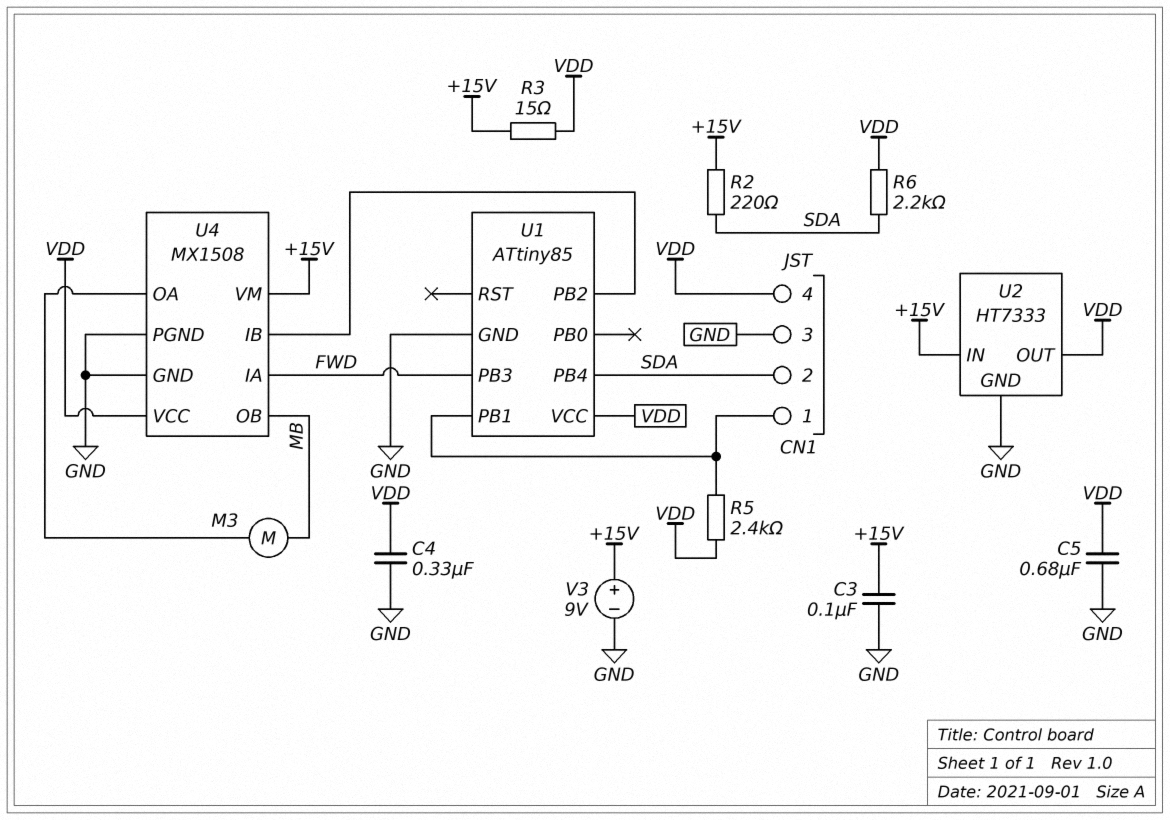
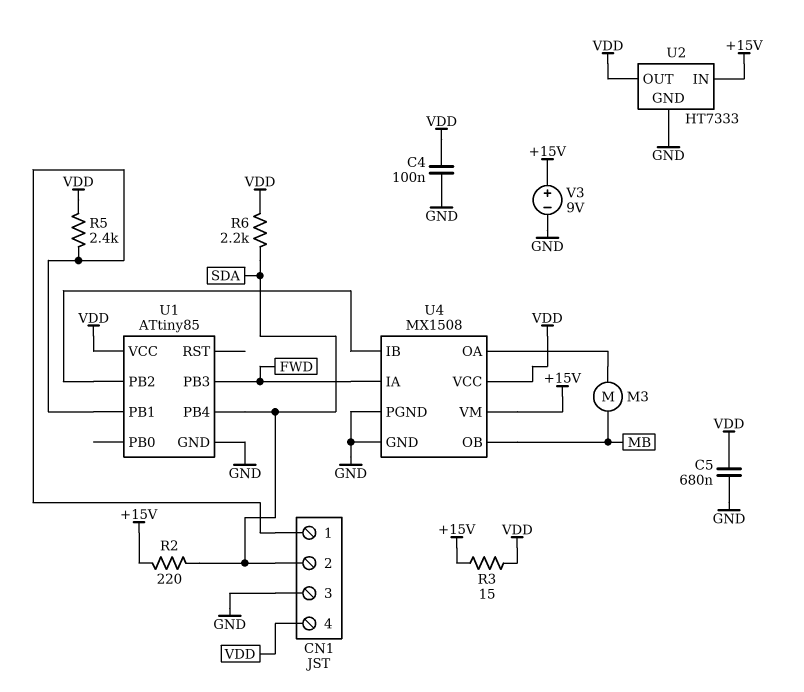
C3: 100nF (+15V, GND) -> none
C4: 330nF (GND, VDD) -> 100nF (GND, VDD)

